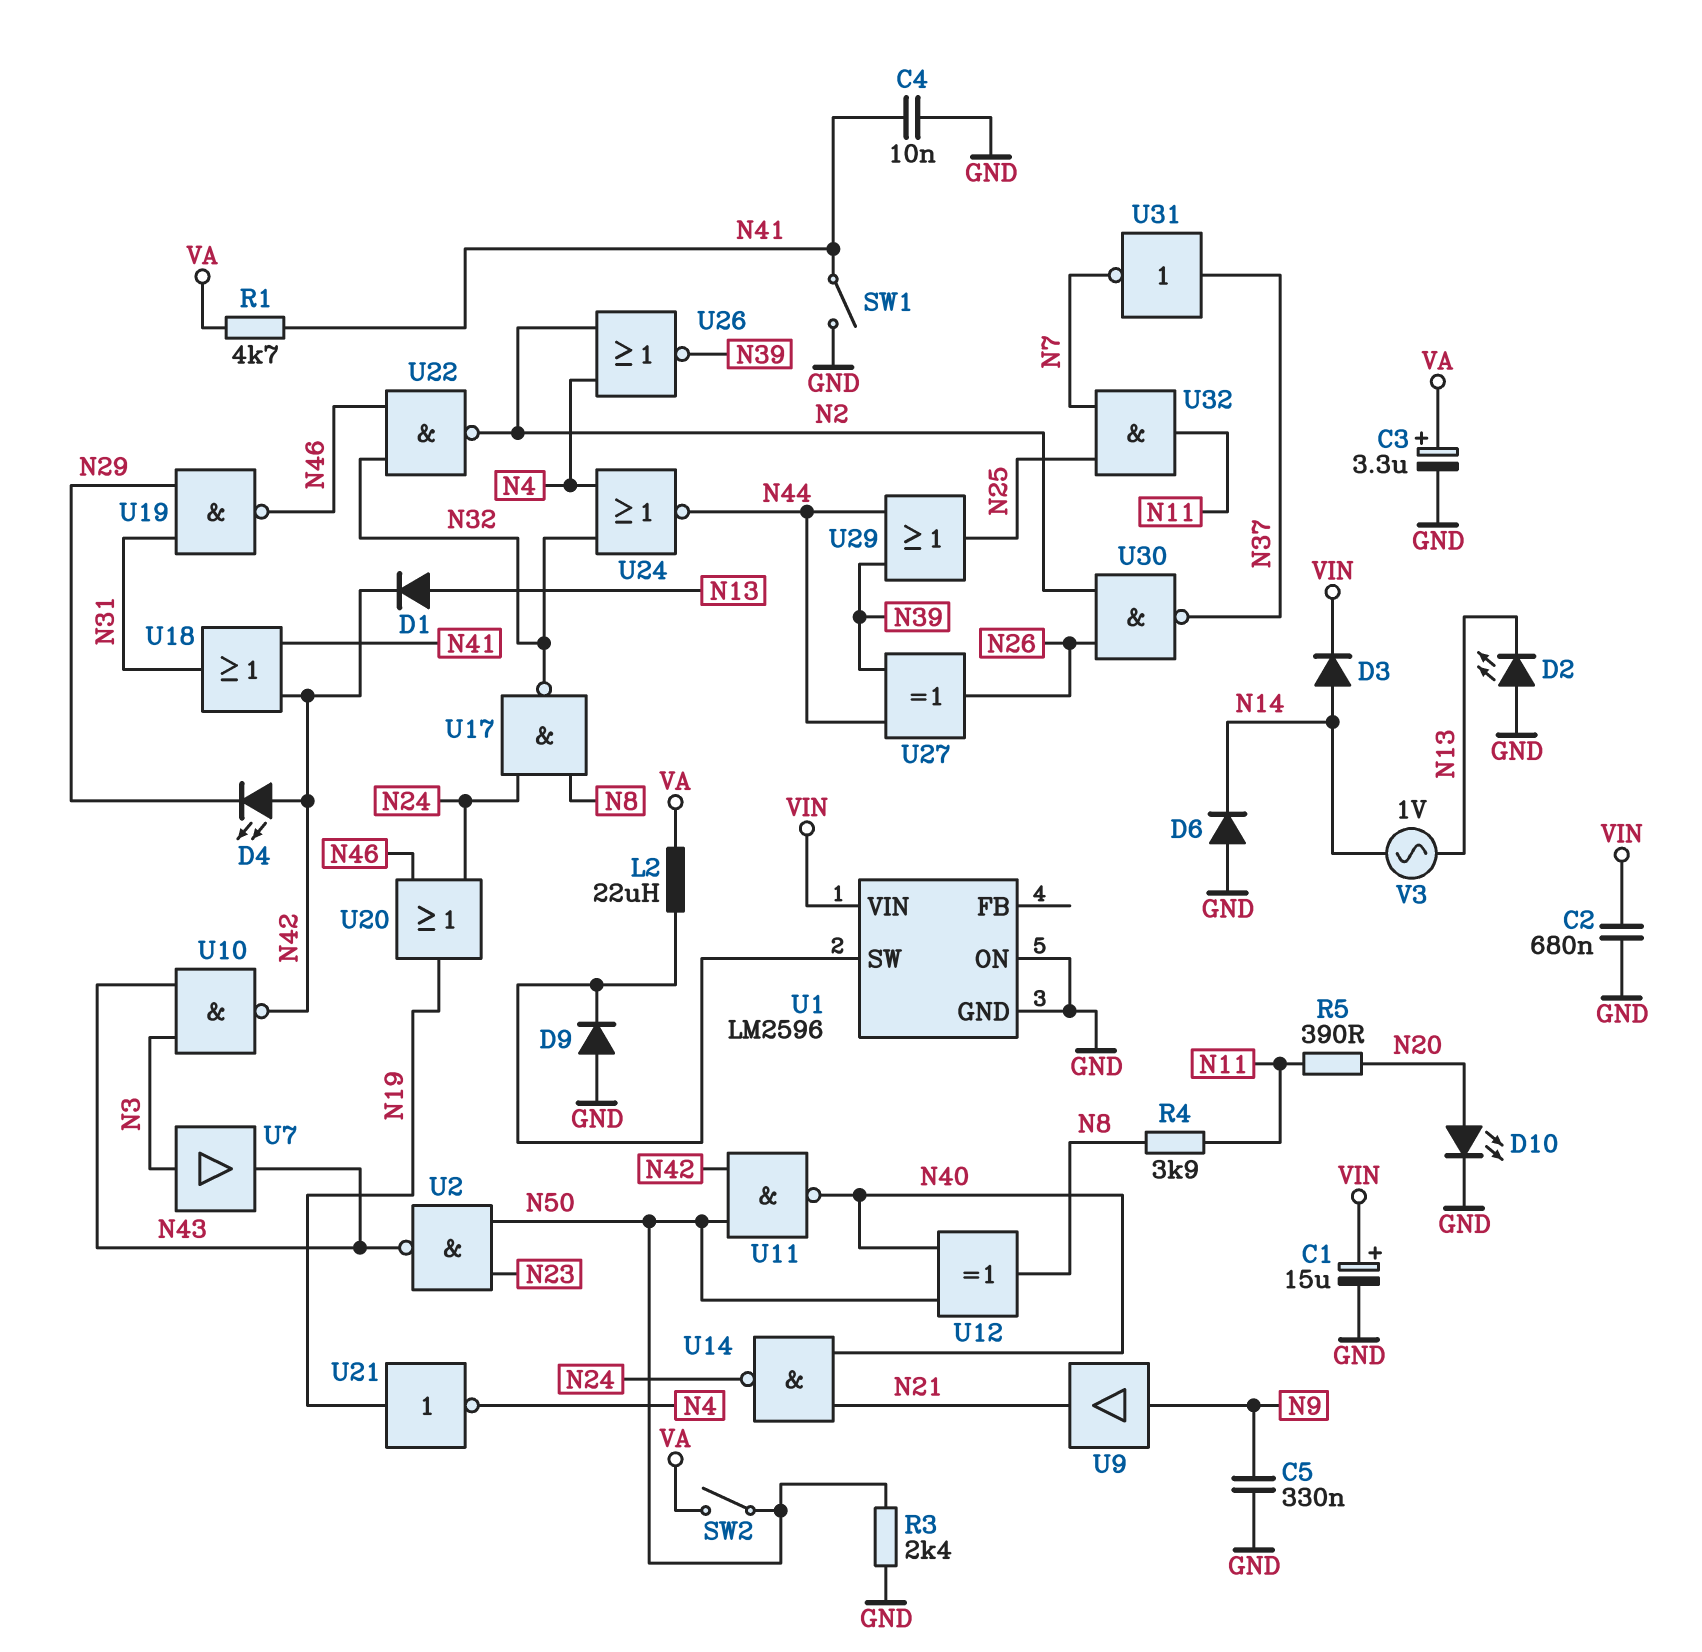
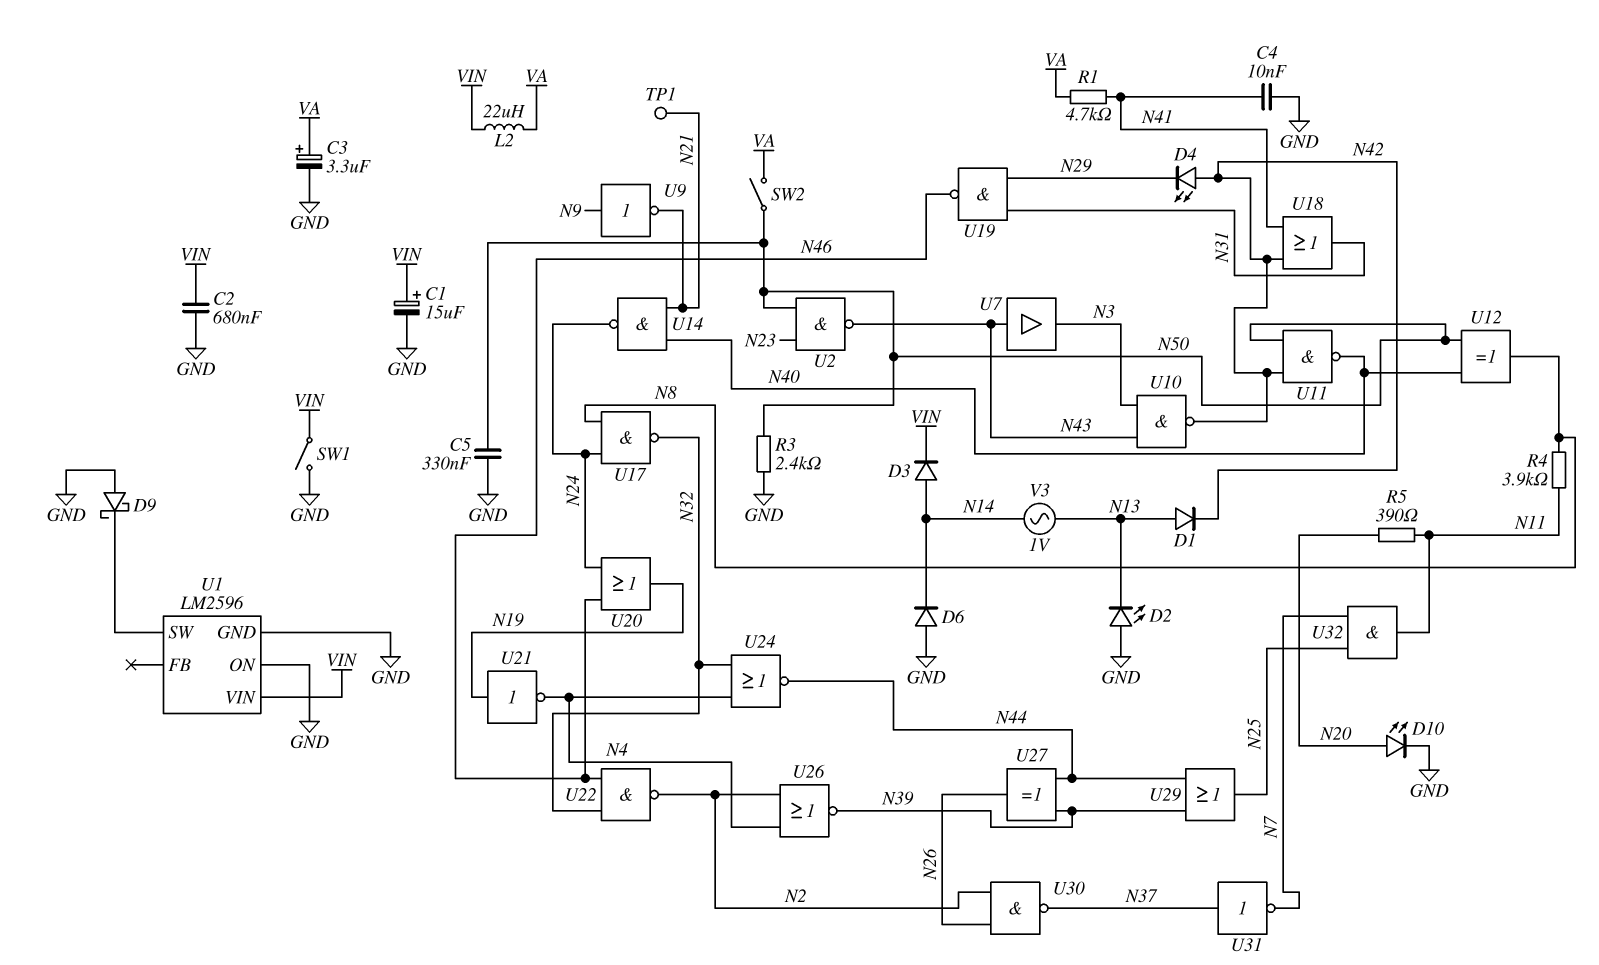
C5: 330nF (GND, N9) -> 330nF (GND, N50)
D9: diode (A GND, K U1/SW) -> schottky (A GND, K U1/SW)
L2: 22uH (U1/SW, VA) -> 22uH (VA, VIN)
SW1: switch (GND, N41) -> switch (GND, VIN)
TP1: none -> test point (N21)
U7: buffer (in N3, out N43) -> buffer (in N43, out N3)
U9: buffer (in N9, out N21) -> NOT (in N9, out N21)

